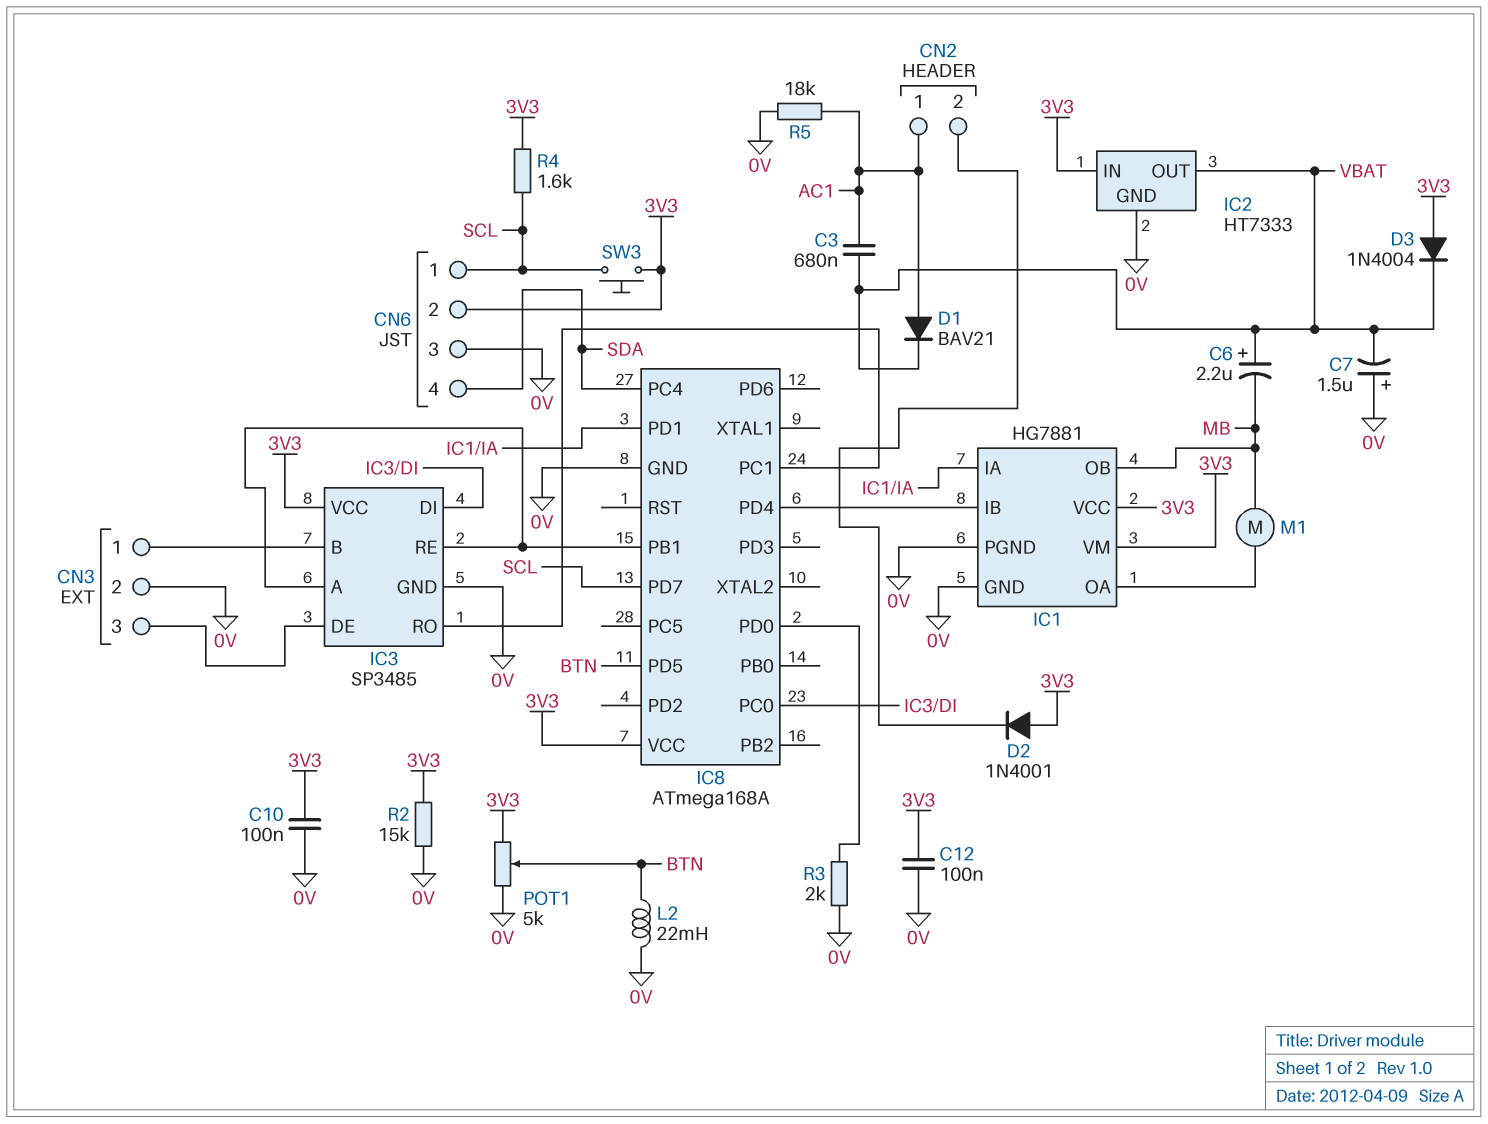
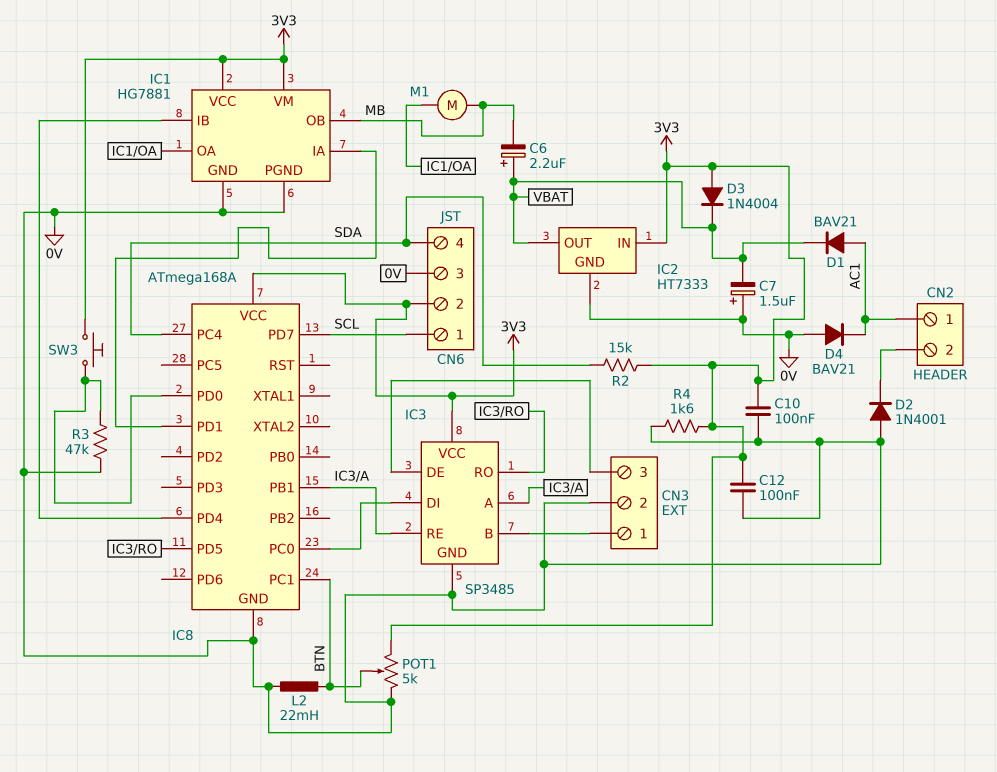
C3: 680nF (AC1, VBAT) -> none
D2: diode 1N4001 (A 3V3, K CN2/2) -> diode 1N4001 (A 0V, K CN2/2)
D4: none -> diode BAV21 (A 0V, K AC1)
IC8 pin PC1: IC3/RO -> BTN
IC8 pin PD5: BTN -> IC3/RO
R2: 15k (0V, 3V3) -> 15k (3V3, SDA)
R3: 2k (0V, IC8/PD0) -> 47k (0V, IC8/PD0)
R4: 1.6k (3V3, SCL) -> 1.6k (0V, 3V3)
R5: 18k (0V, AC1) -> none
SW3: button (3V3, SCL) -> button (3V3, IC8/PD0)

